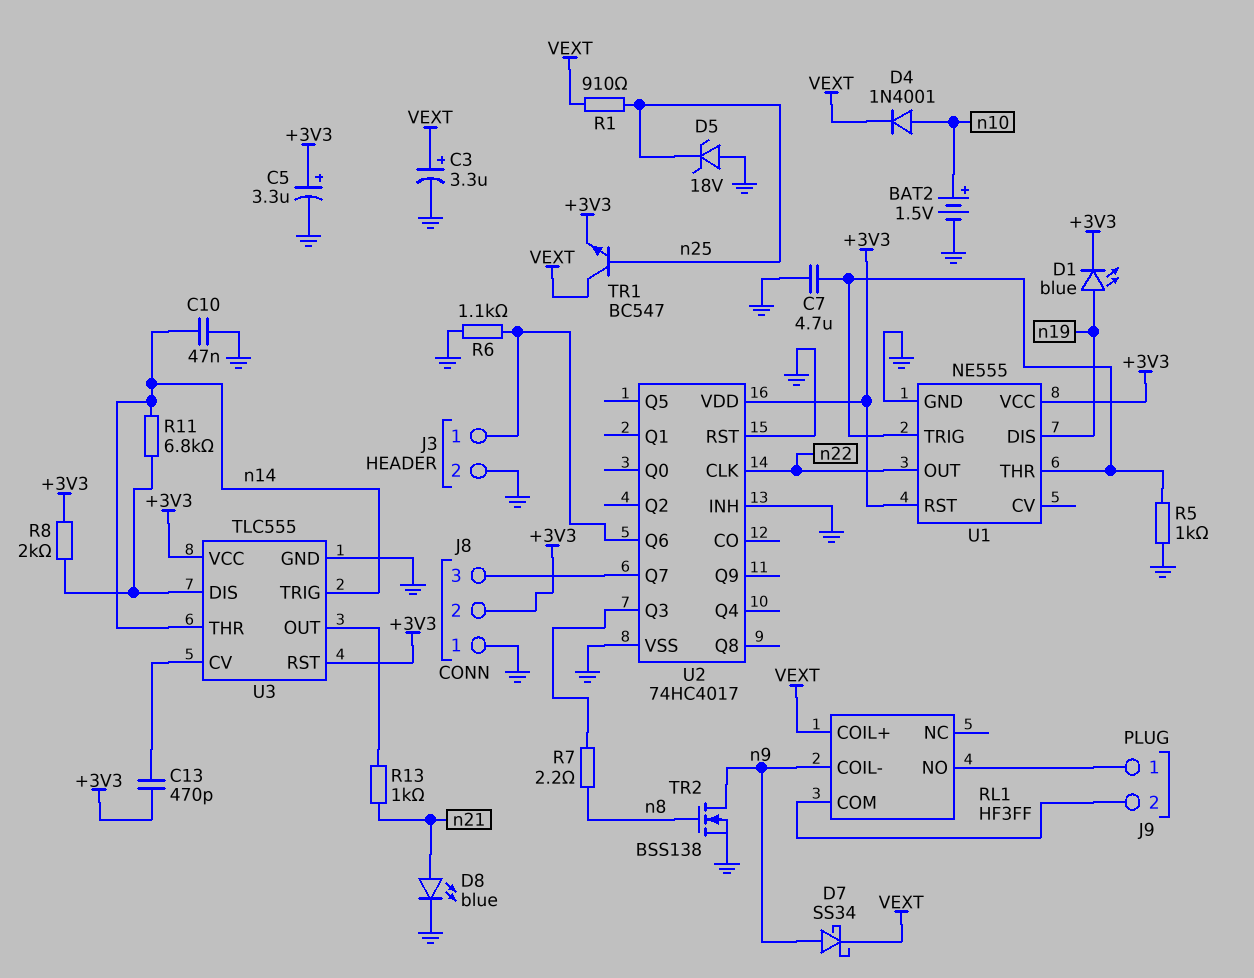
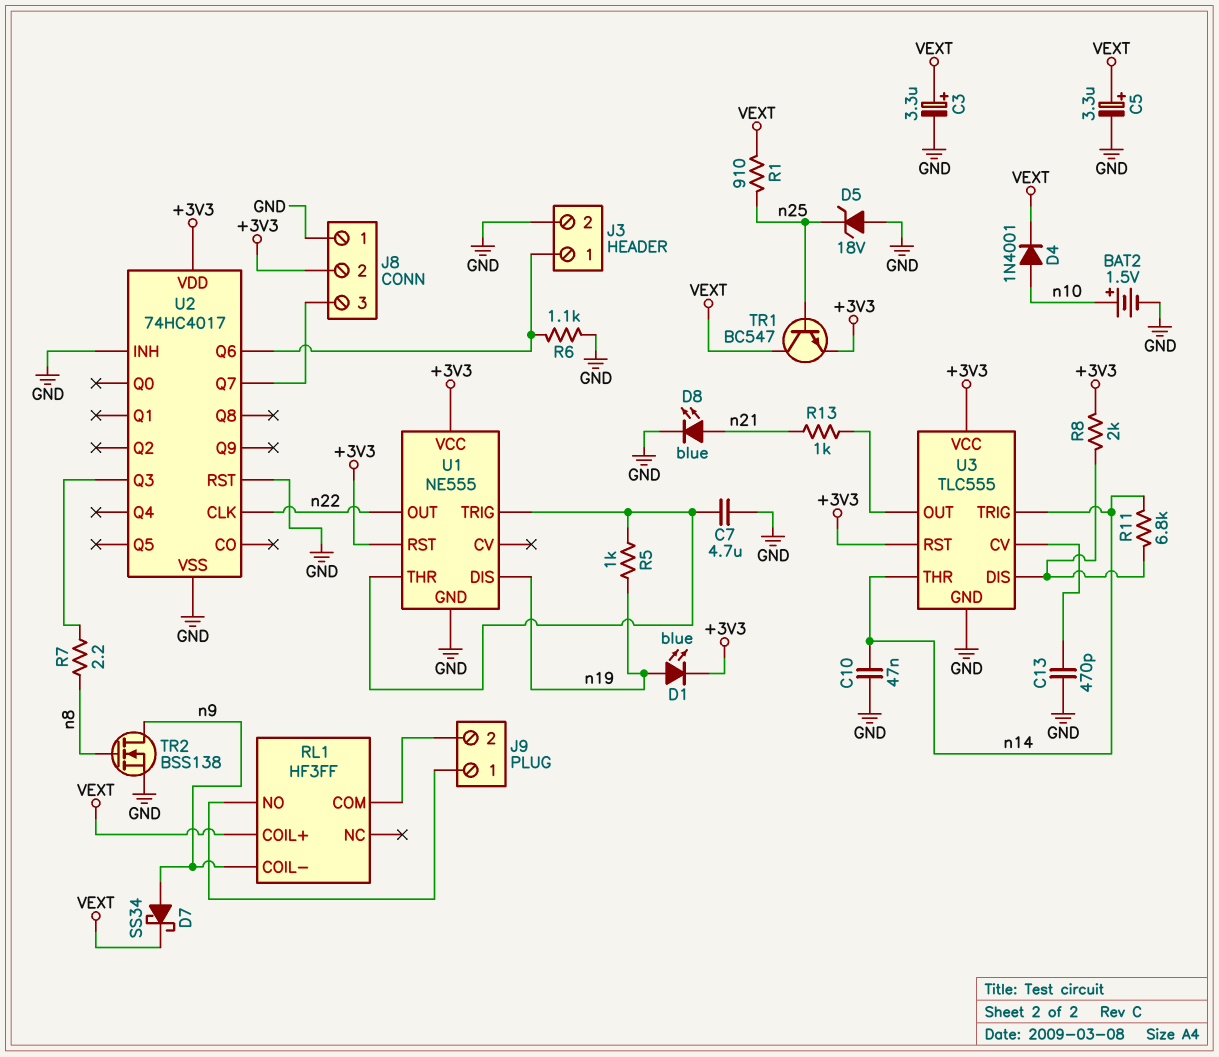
C5: 3.3uF (plus +3V3, minus GND) -> 3.3uF (plus VEXT, minus GND)
C13: 470pF (+3V3, U3/CV) -> 470pF (GND, U3/CV)
R5: 1k (GND, U1/THR) -> 1k (U1/THR, n19)

